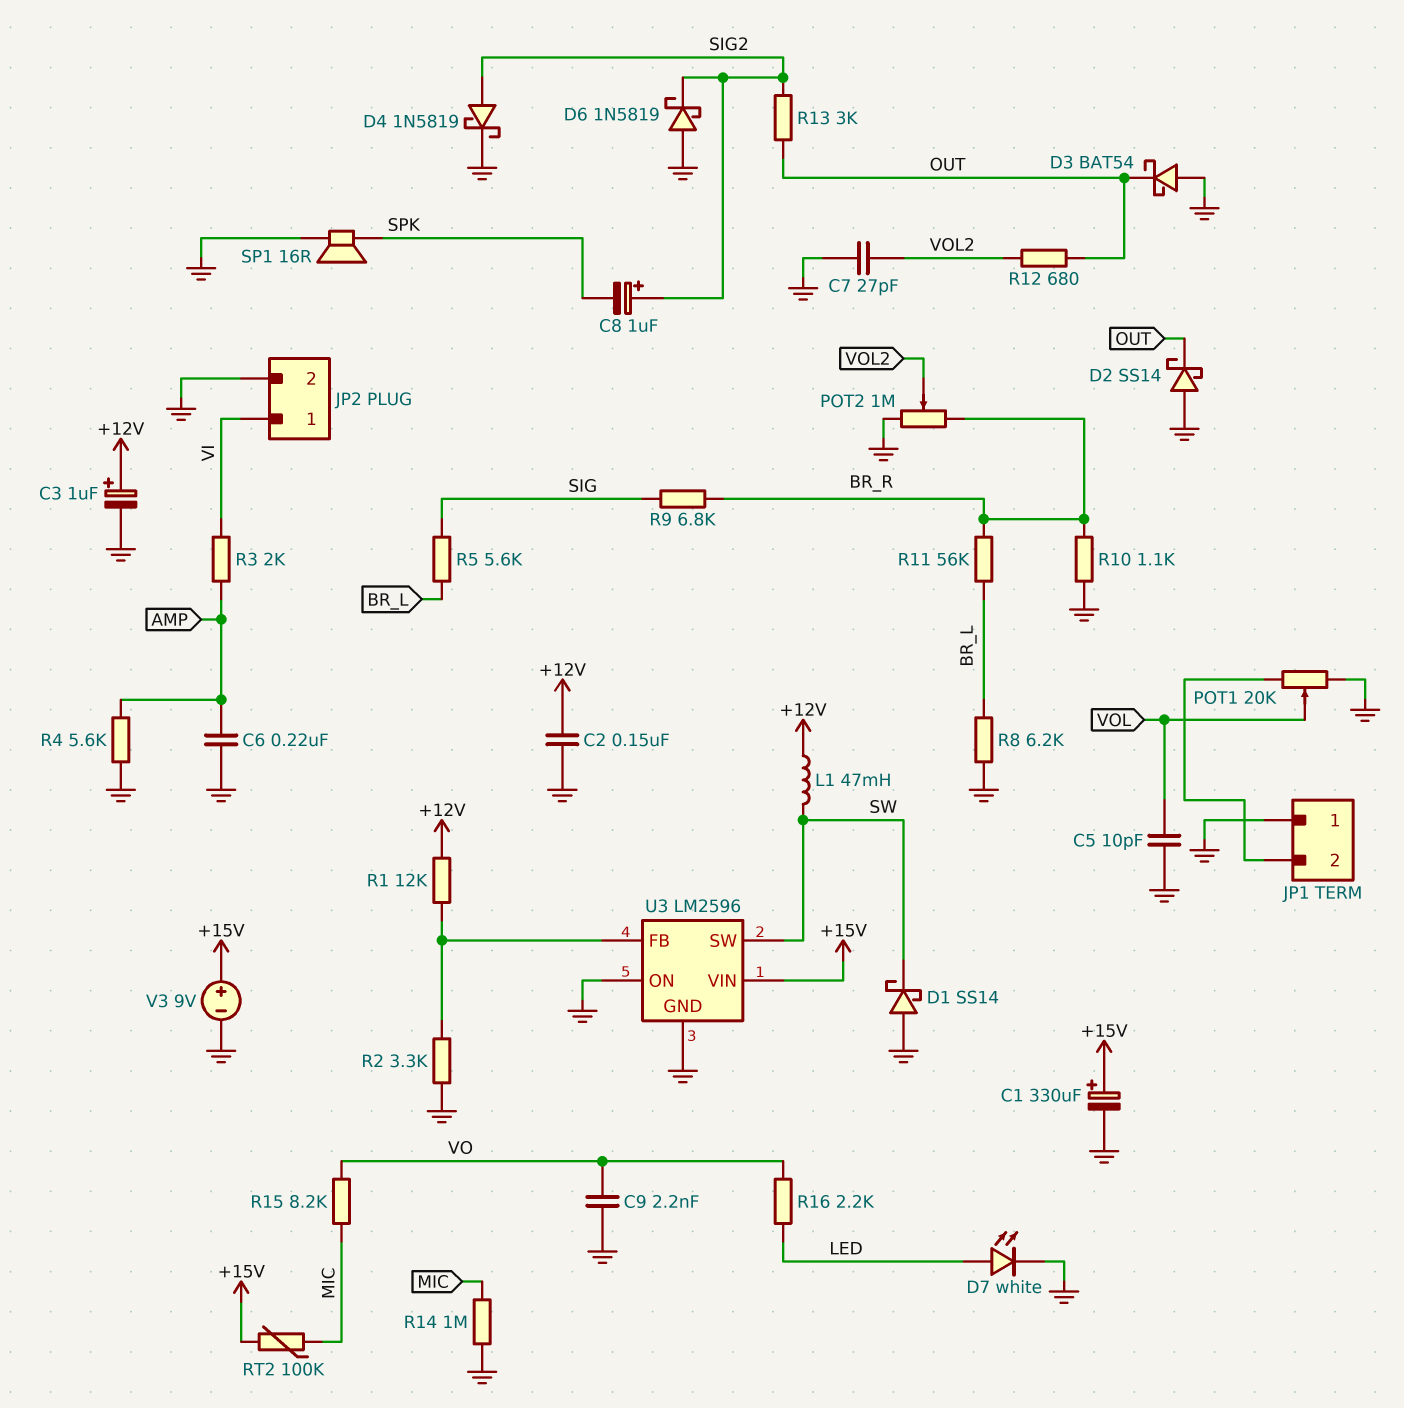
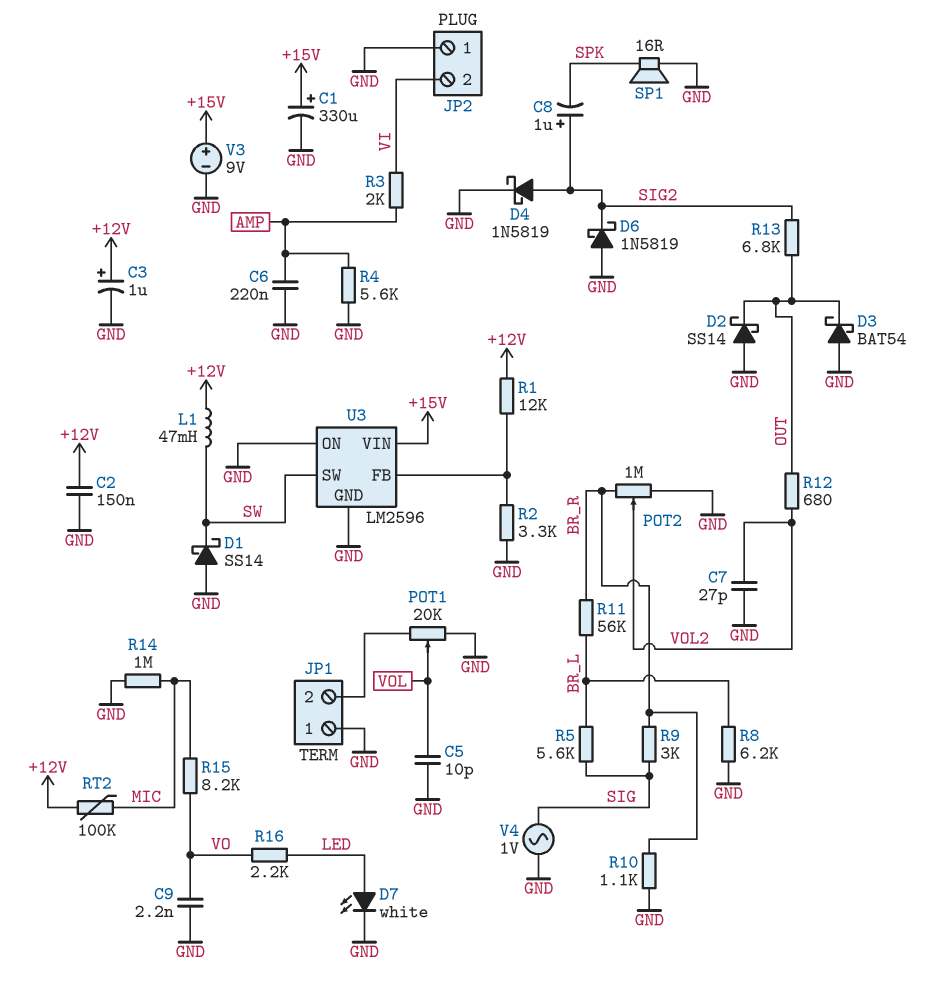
JP2 pin 1: VI -> GND
JP2 pin 2: GND -> VI
R9: 6.8k (BR_R, SIG) -> 3k (BR_R, SIG)
R13: 3k (OUT, SIG2) -> 6.8k (OUT, SIG2)
RT2: 100k (+15V, MIC) -> 100k (+12V, MIC)
V4: none -> AC 1V (GND, SIG)

